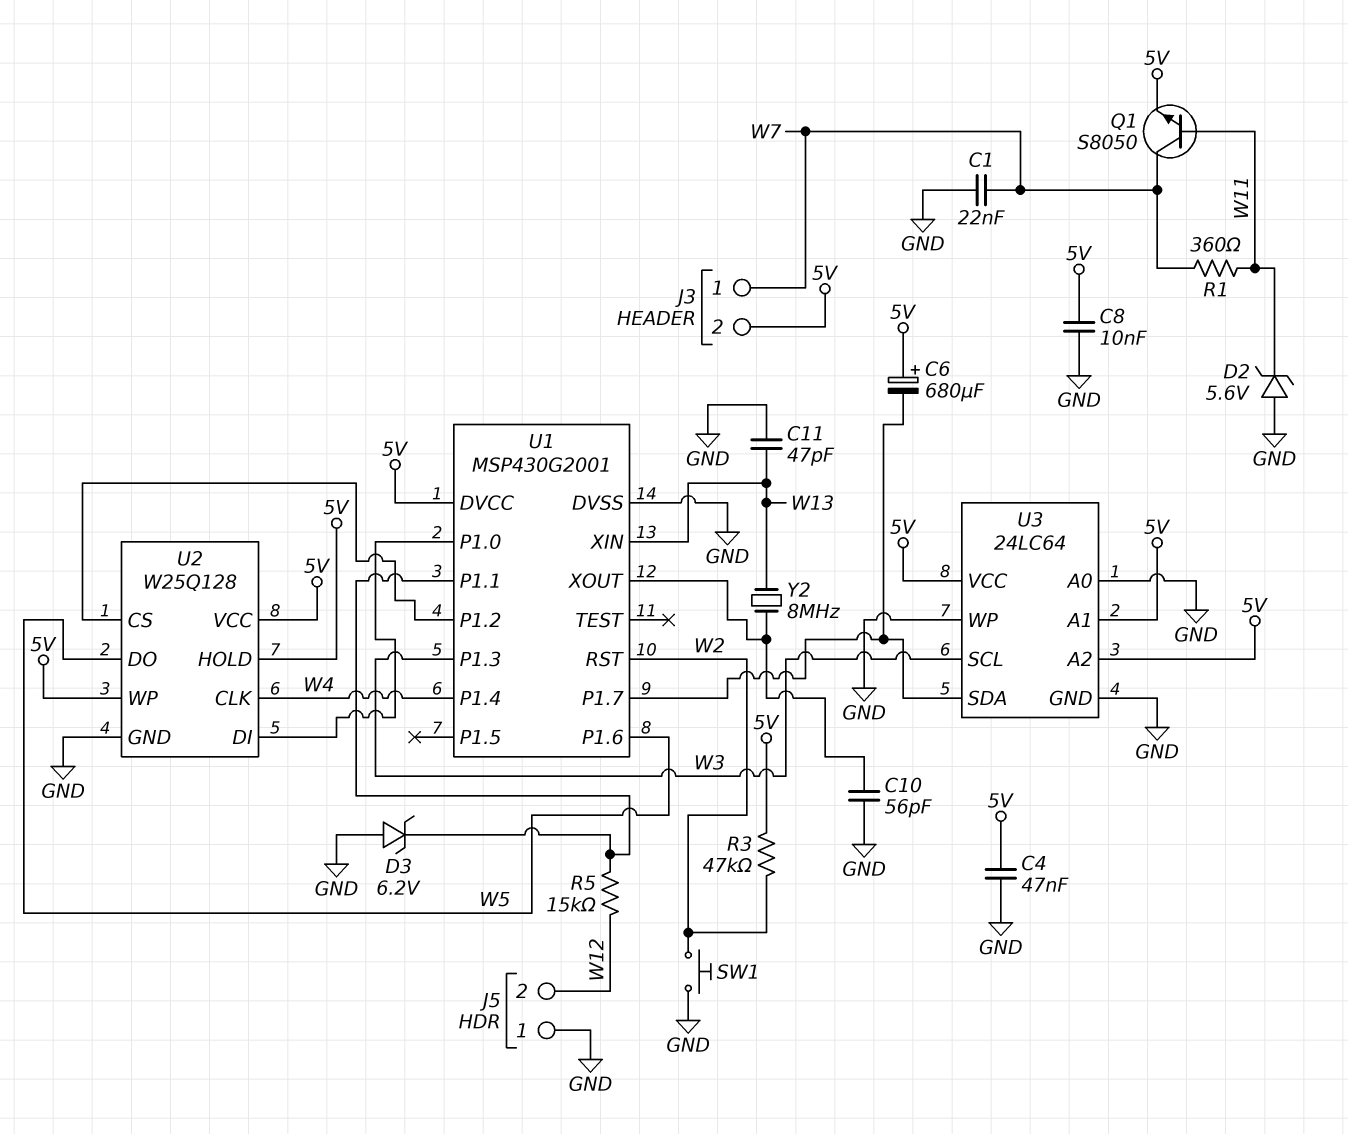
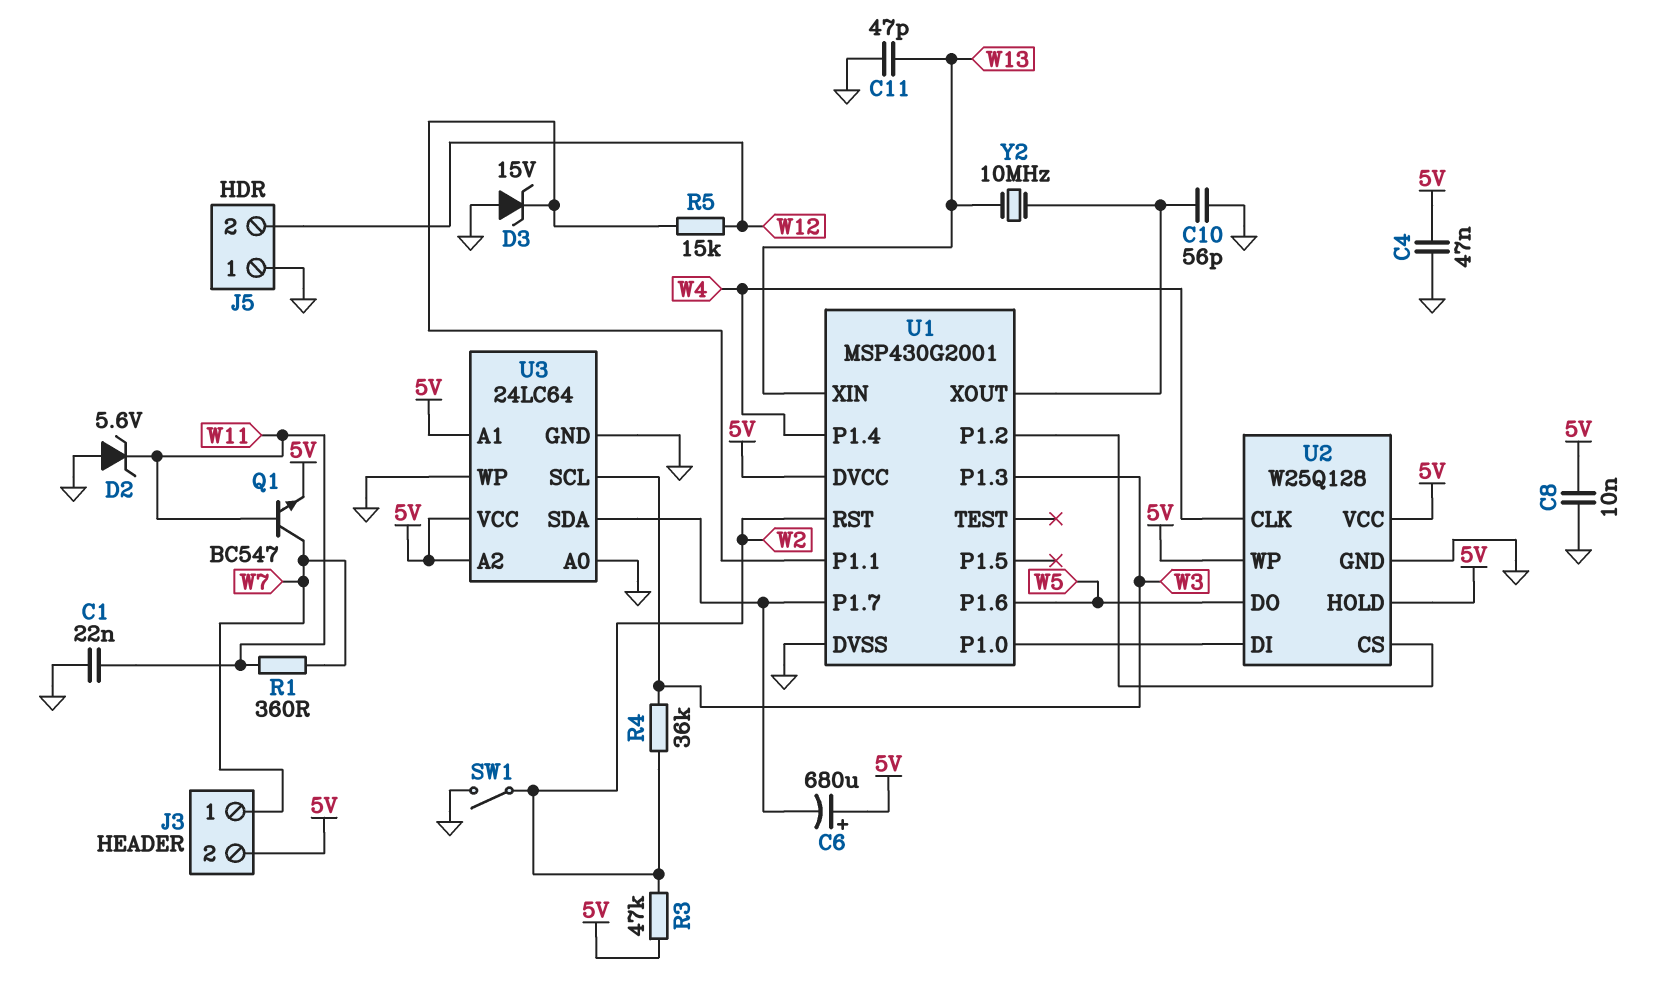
C1: 22nF (GND, W7) -> 22nF (GND, W11)
D3: zener 6.2V (A GND, K U1/P1.1) -> zener 15V (A GND, K U1/P1.1)
Q1: NPN S8050 (B W11, C W7, E 5V) -> NPN BC547 (B W11, C W7, E 5V)
R4: none -> 36k (W2, W3)
SW1: button (GND, W2) -> switch (GND, W2)
Y2: 8MHz (U1/XOUT, W13) -> 10MHz (U1/XOUT, W13)

